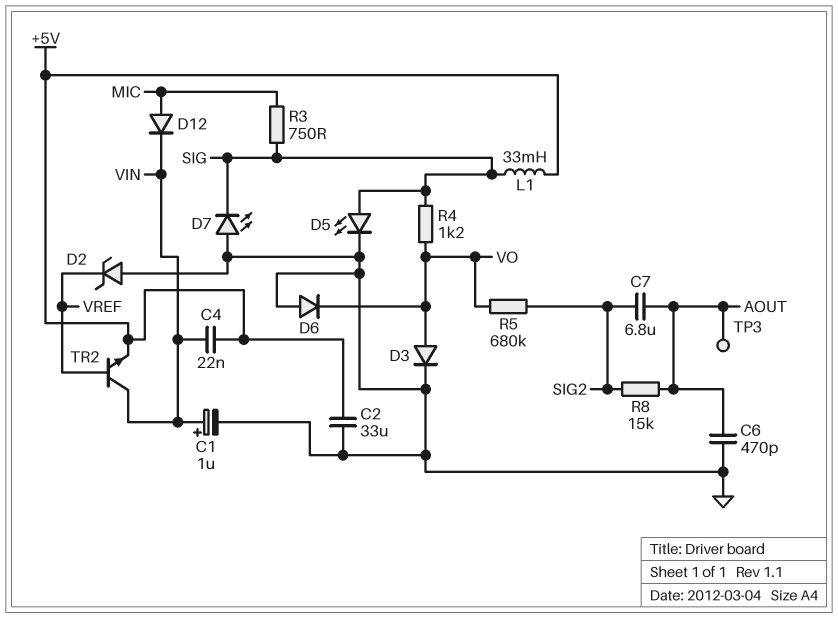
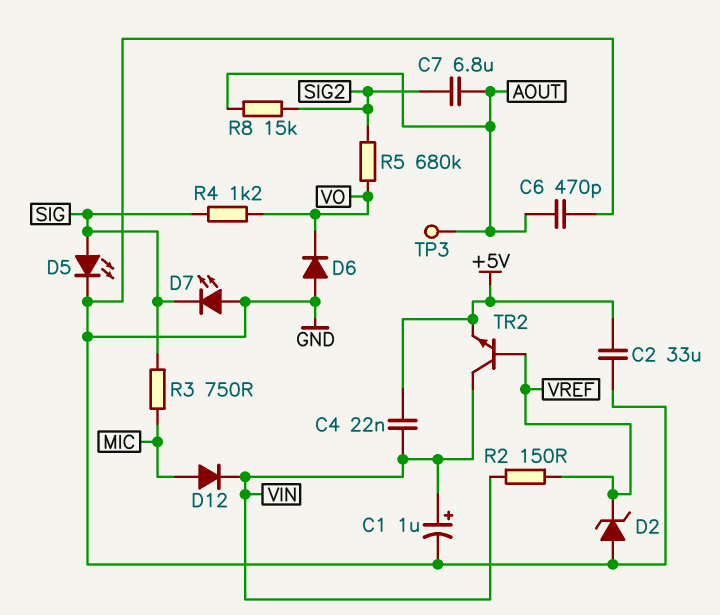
D3: diode (A VO, K GND) -> none
L1: 33mH (+5V, SIG) -> none
R2: none -> 150 (VIN, VREF)

